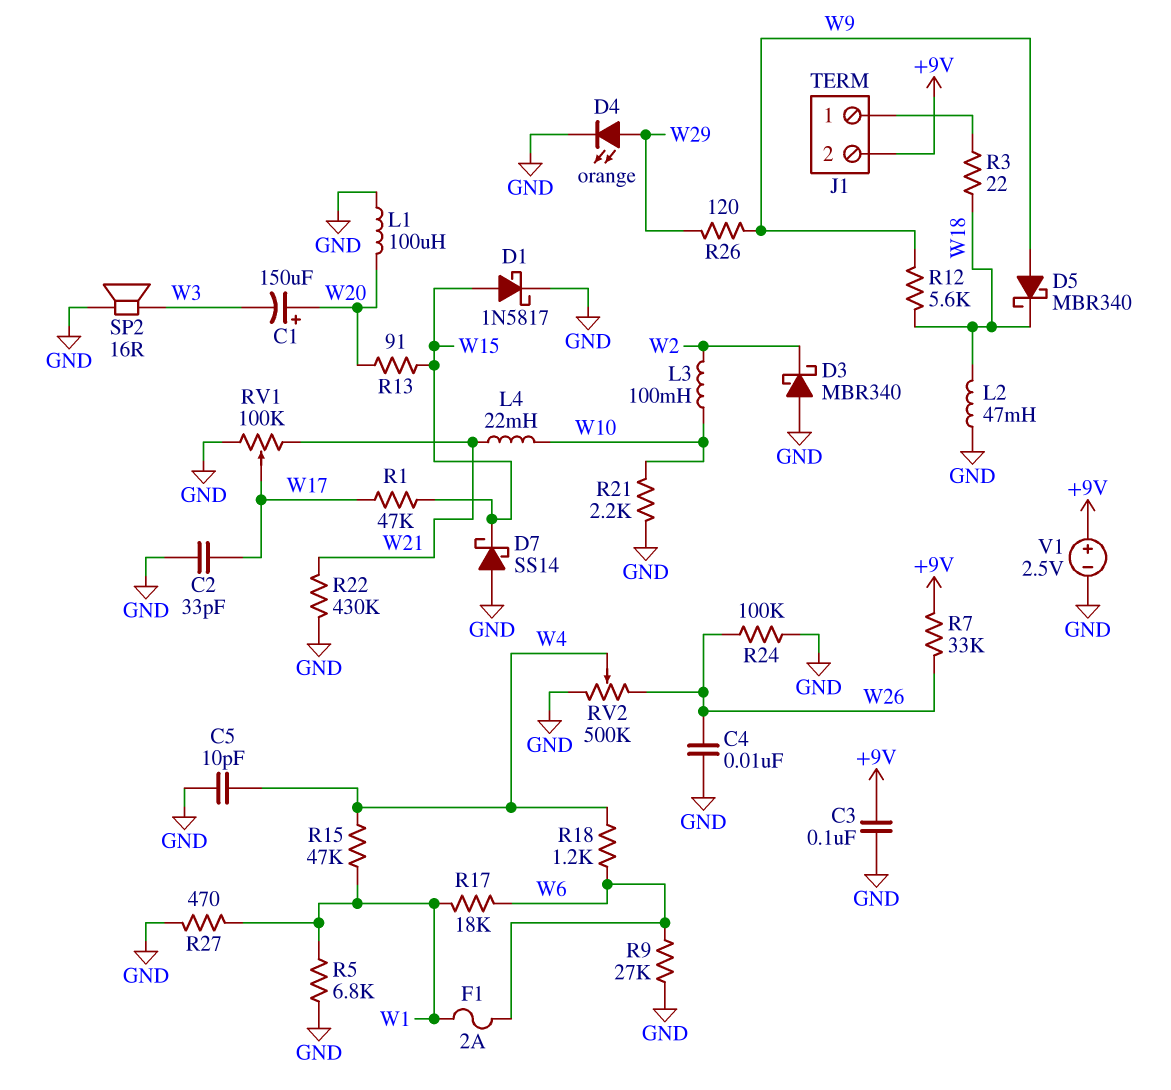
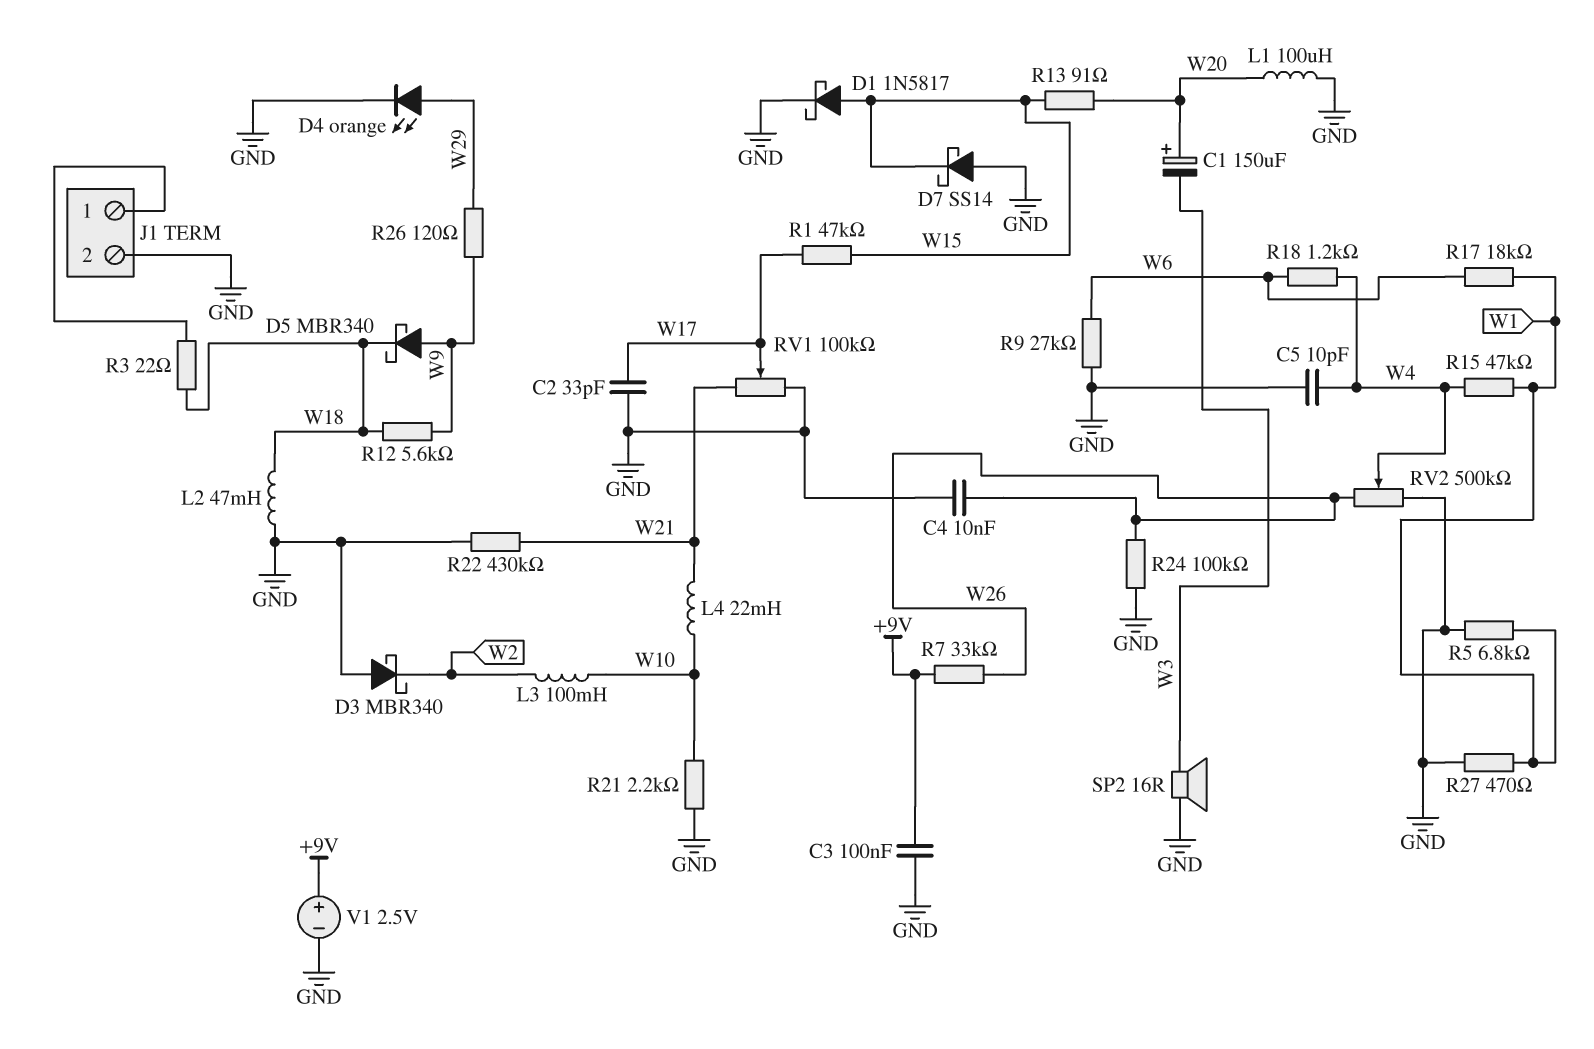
F1: 2A (W1, W6) -> none
J1 pin 2: +9V -> GND

